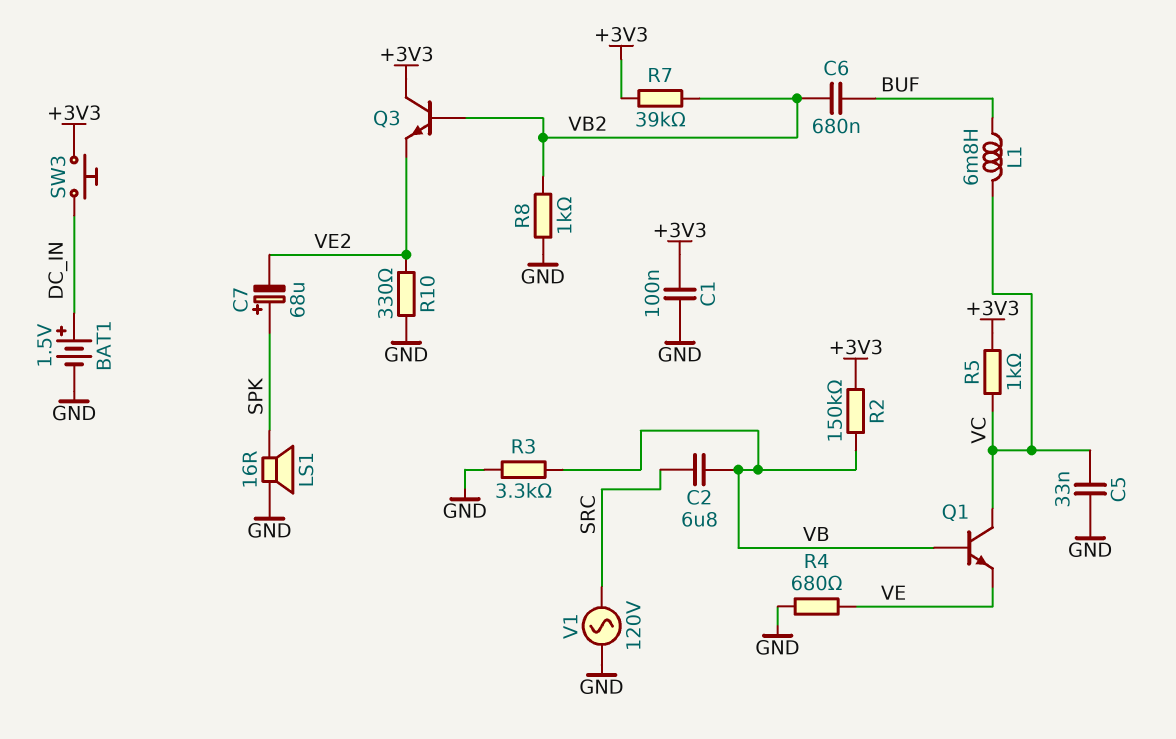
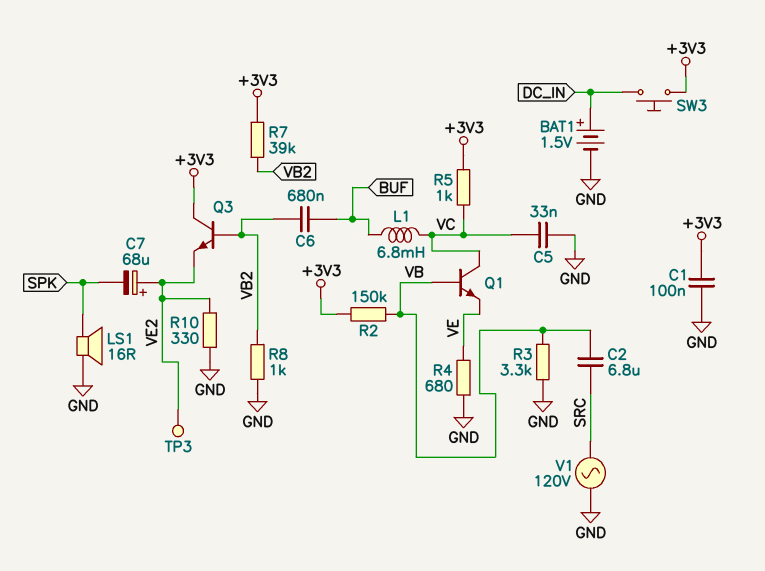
C7: 68uF (plus SPK, minus VE2) -> 68uF (plus VE2, minus SPK)
TP3: none -> test point (VE2)

